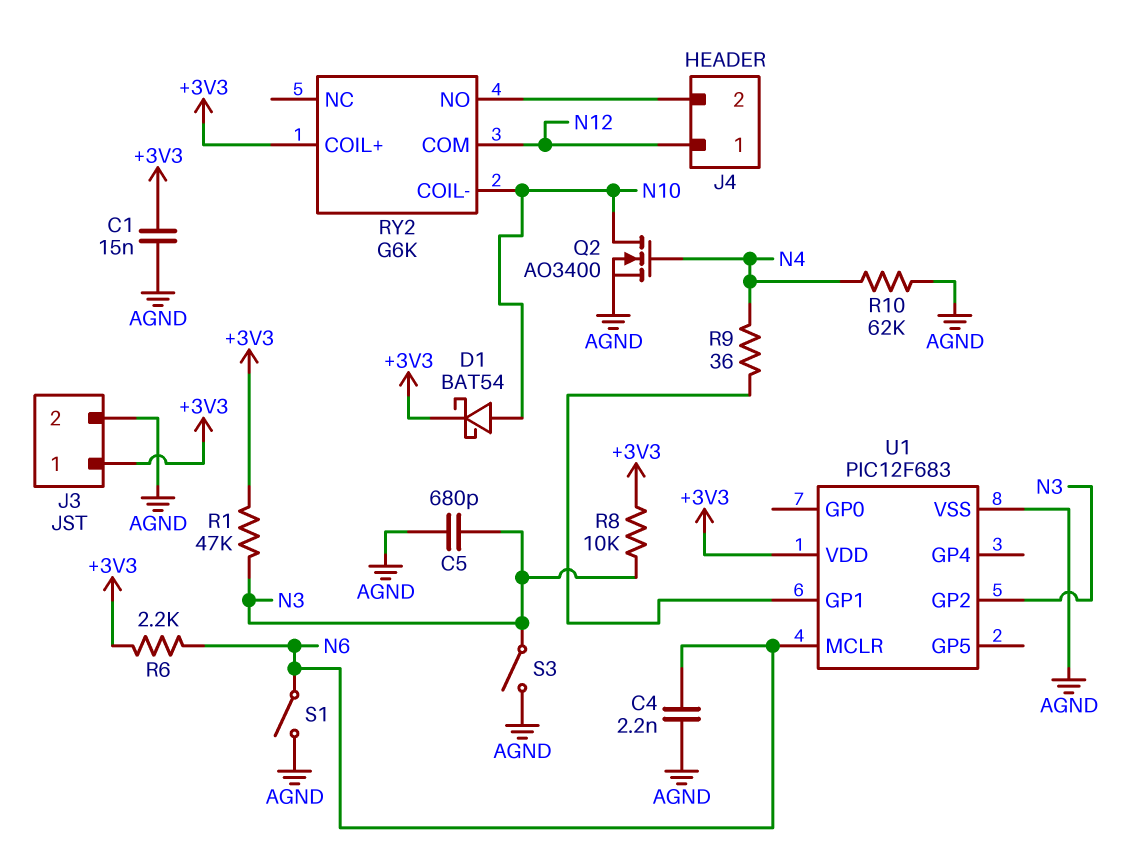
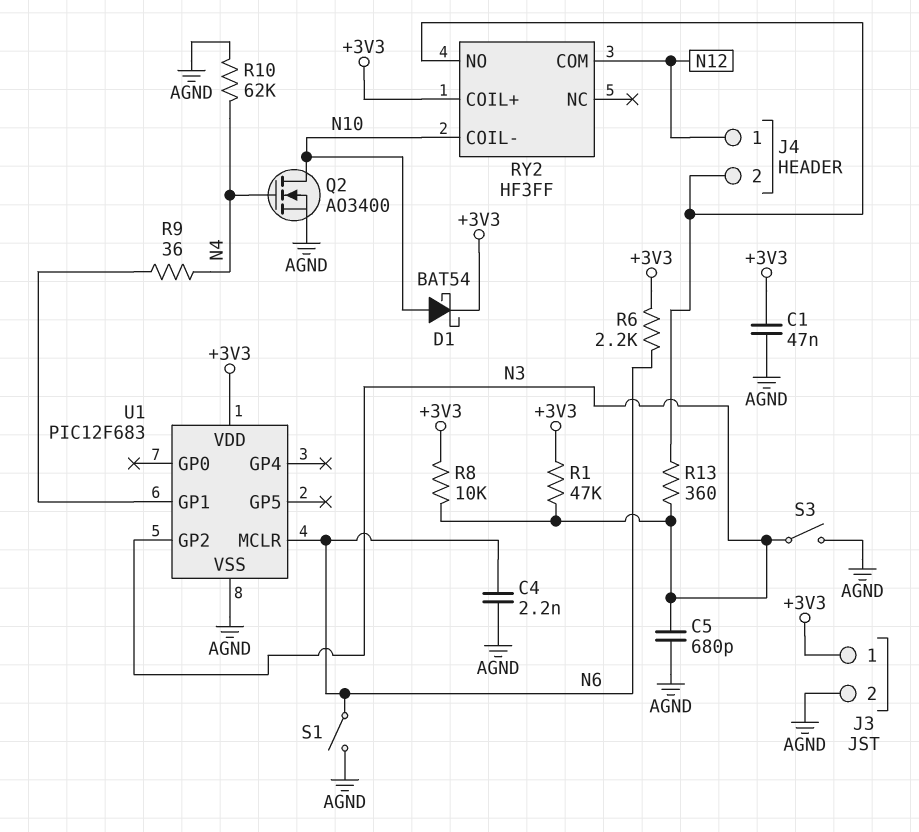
C1: 15nF (+3V3, AGND) -> 47nF (+3V3, AGND)
R13: none -> 360 (J4/2, N3)
RY2: G6K -> HF3FF

